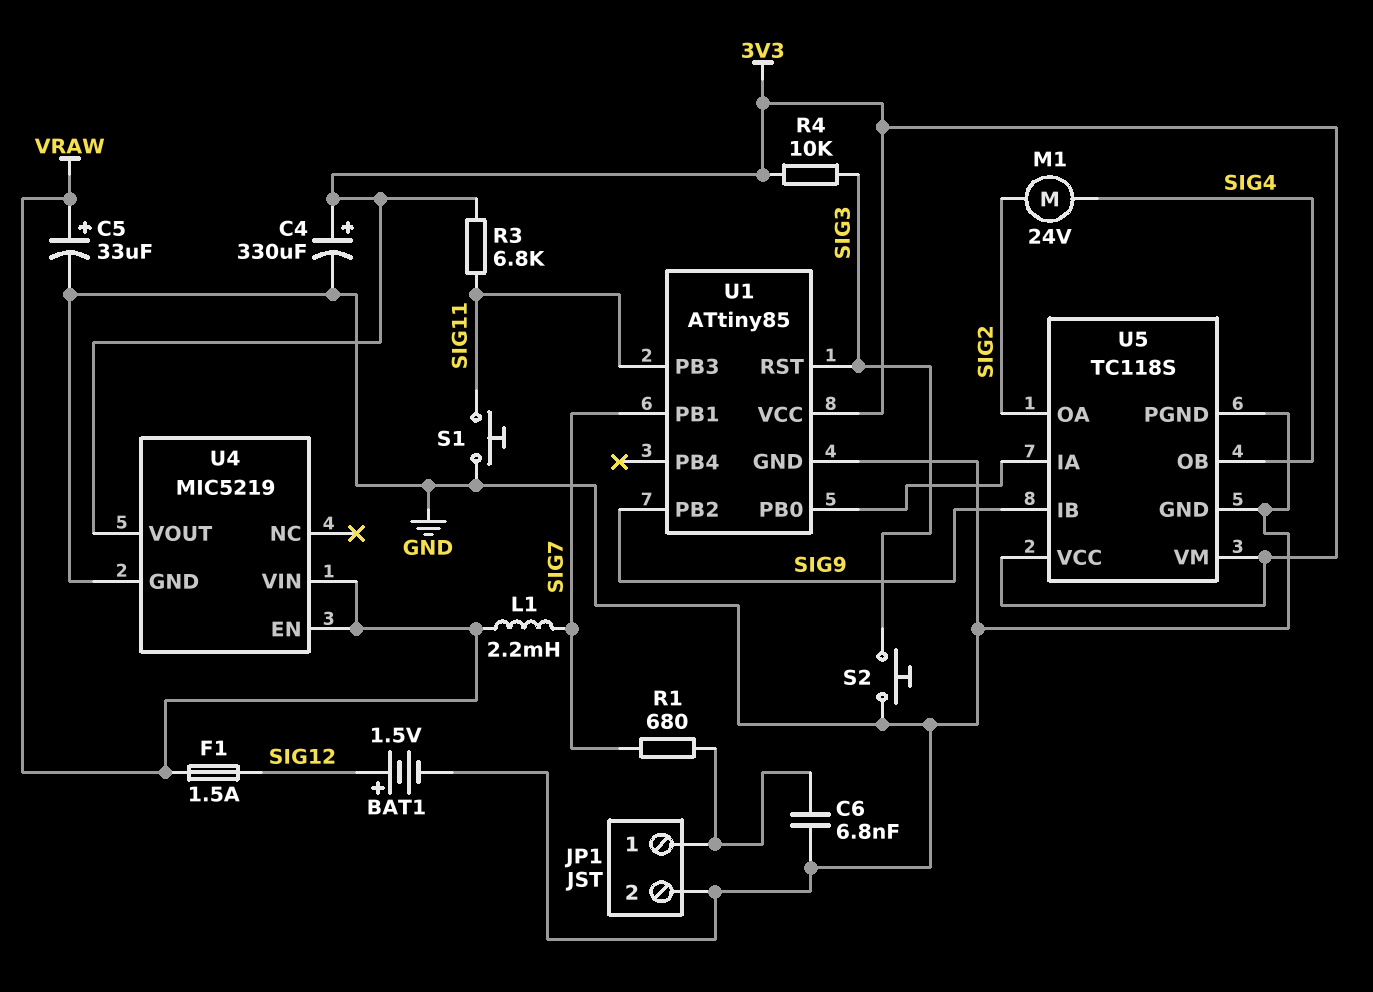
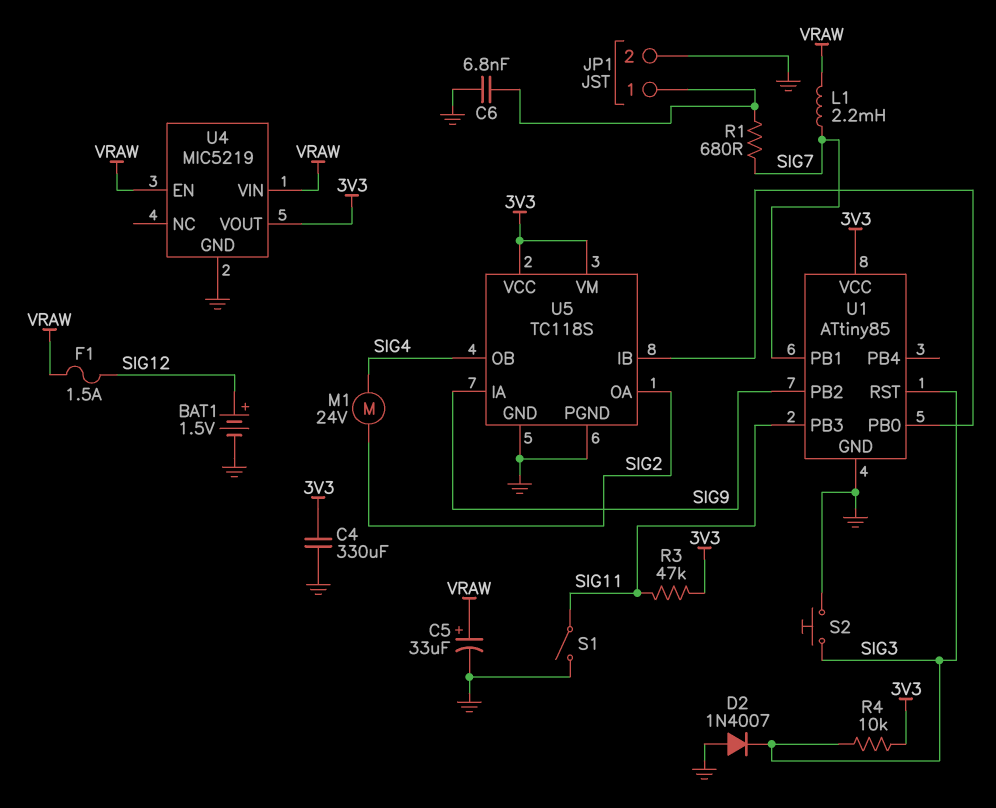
C4: 330uF (plus 3V3, minus GND) -> 330uF (3V3, GND)
D2: none -> diode 1N4007 (A GND, K SIG3)
R3: 6.8k (3V3, SIG11) -> 47k (3V3, SIG11)
S1: button (GND, SIG11) -> switch (GND, SIG11)
U5 pin IA: U1/PB0 -> SIG9
U5 pin IB: SIG9 -> U1/PB0

